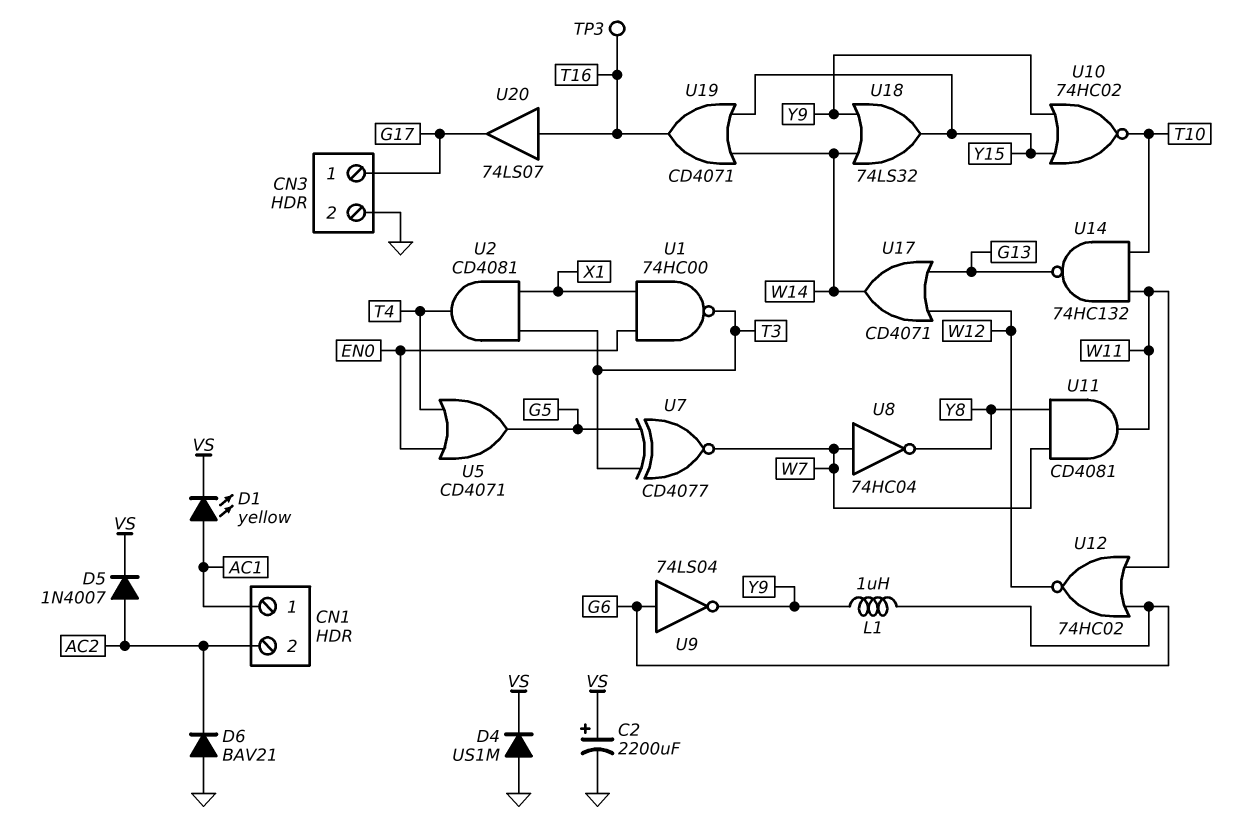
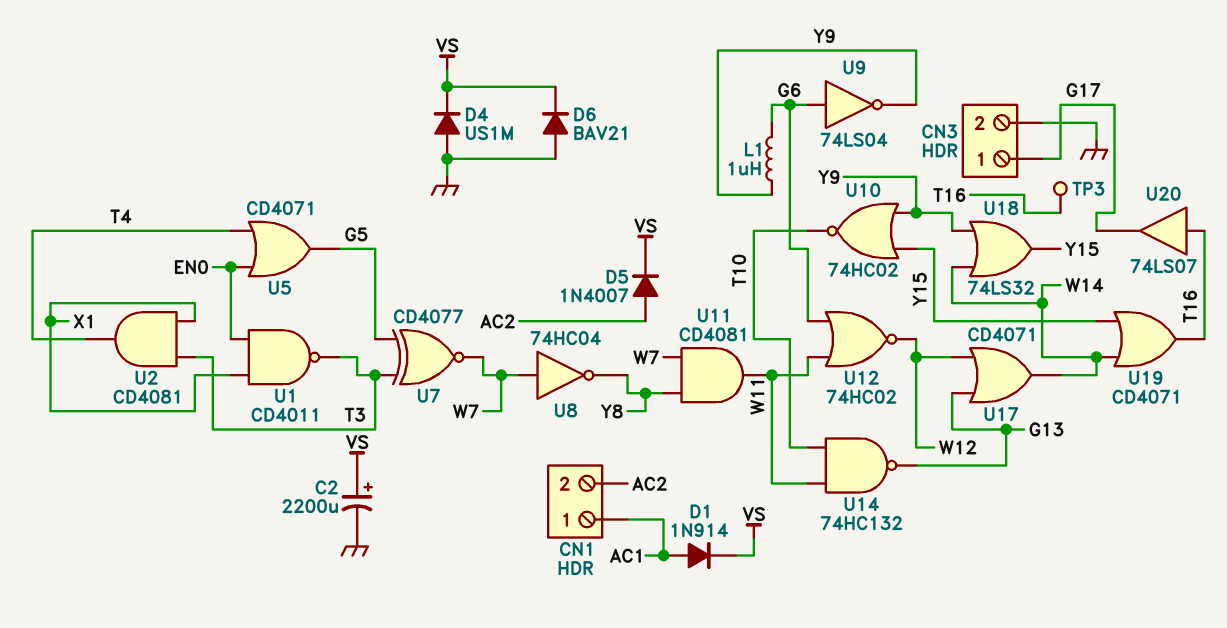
D1: LED yellow (A AC1, K VS) -> diode 1N914 (A AC1, K VS)
D6: diode BAV21 (A GND, K AC2) -> diode BAV21 (A GND, K VS)
U1: NAND 74HC00 (in EN0, in X1, out T3) -> NAND CD4011 (in EN0, in X1, out T3)

